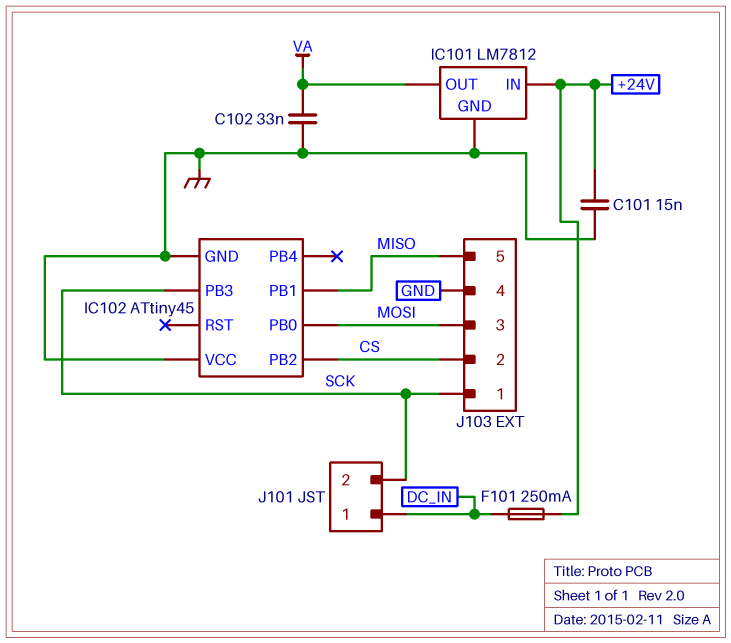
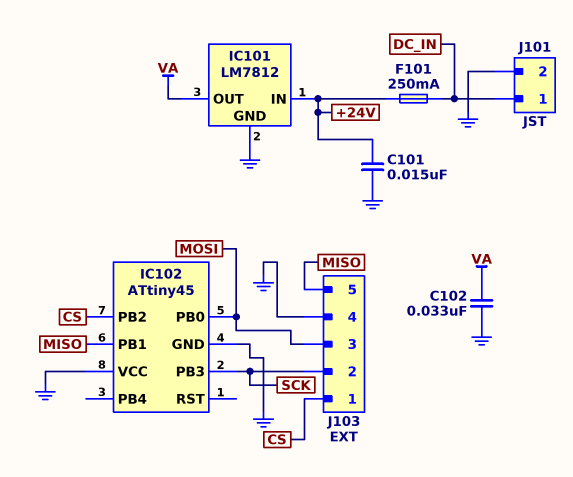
J101 pin 2: SCK -> GND
J103 pin 1: SCK -> CS
J103 pin 2: CS -> SCK

